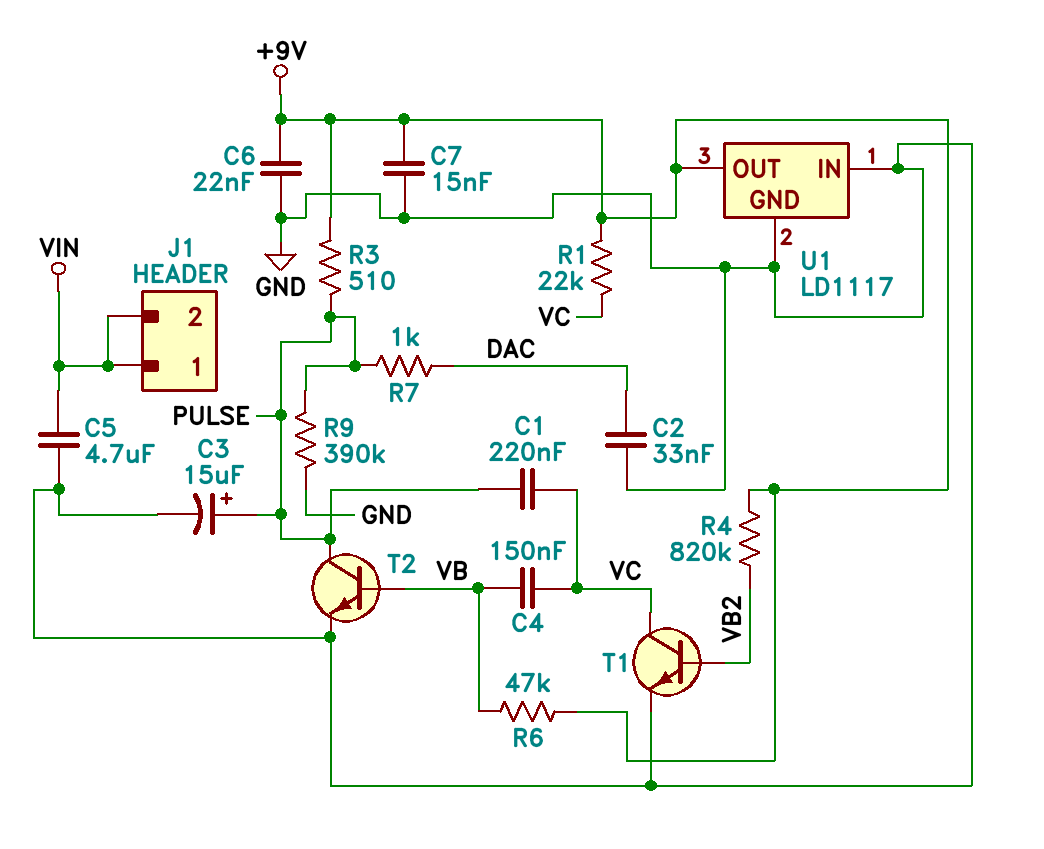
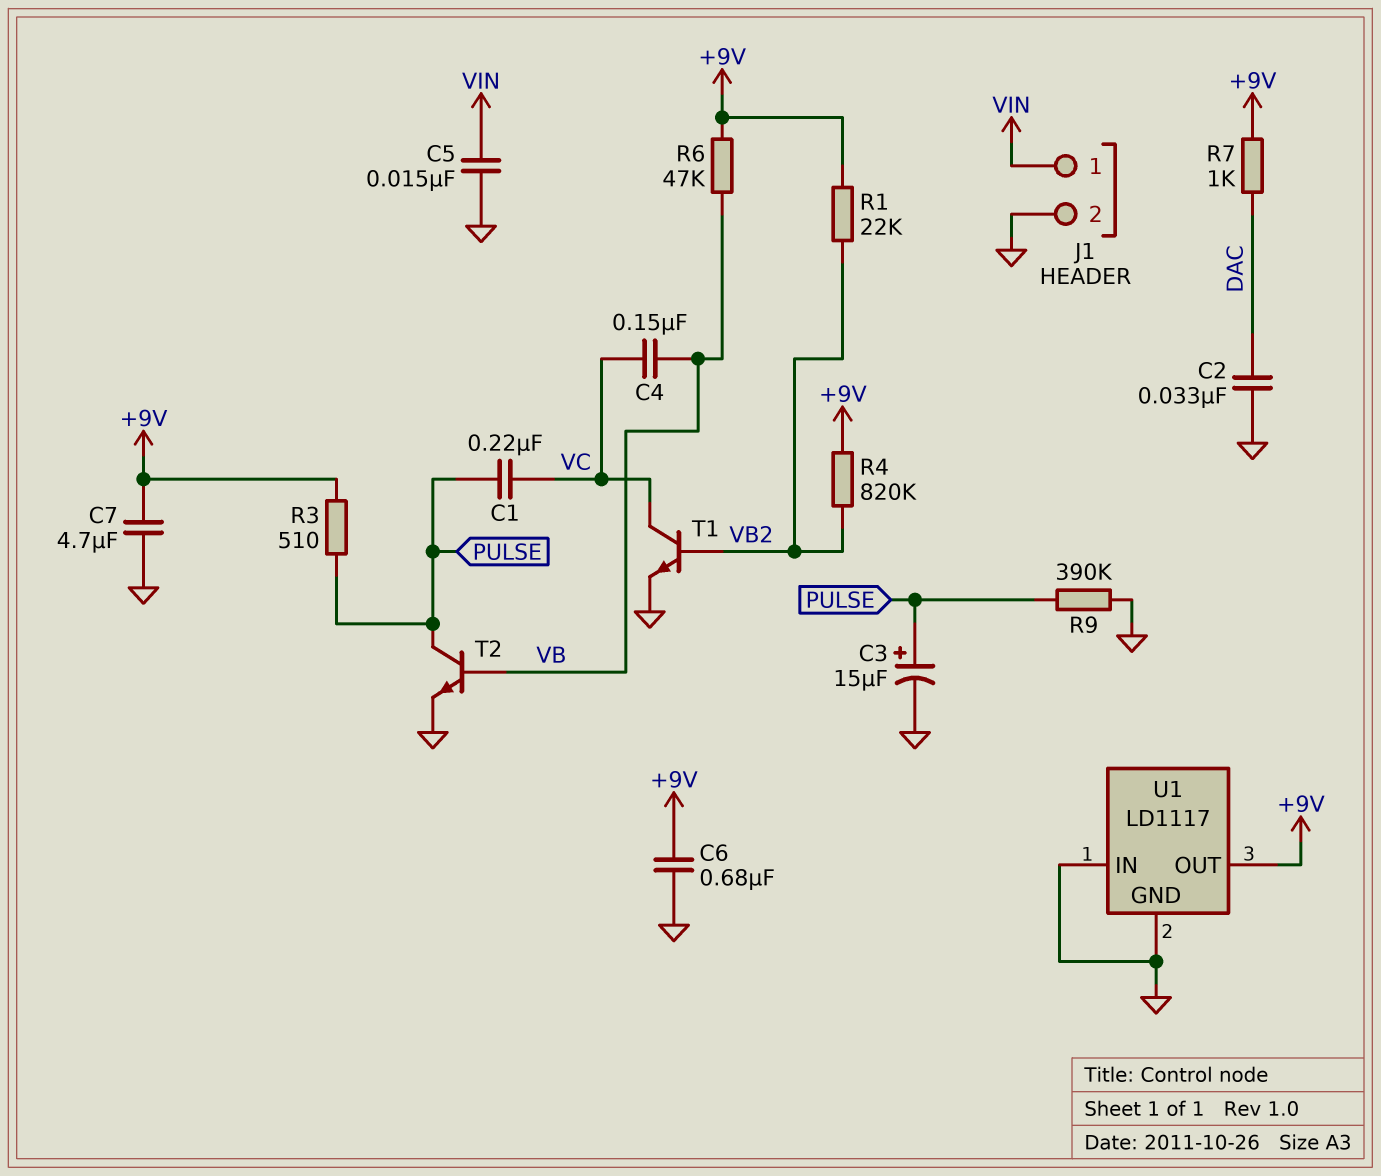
C5: 4.7uF (GND, VIN) -> 15nF (GND, VIN)
C6: 22nF (+9V, GND) -> 680nF (+9V, GND)
C7: 15nF (+9V, GND) -> 4.7uF (+9V, GND)
J1 pin 2: VIN -> GND
R1: 22k (+9V, VC) -> 22k (+9V, VB2)
R7: 1k (DAC, PULSE) -> 1k (+9V, DAC)

